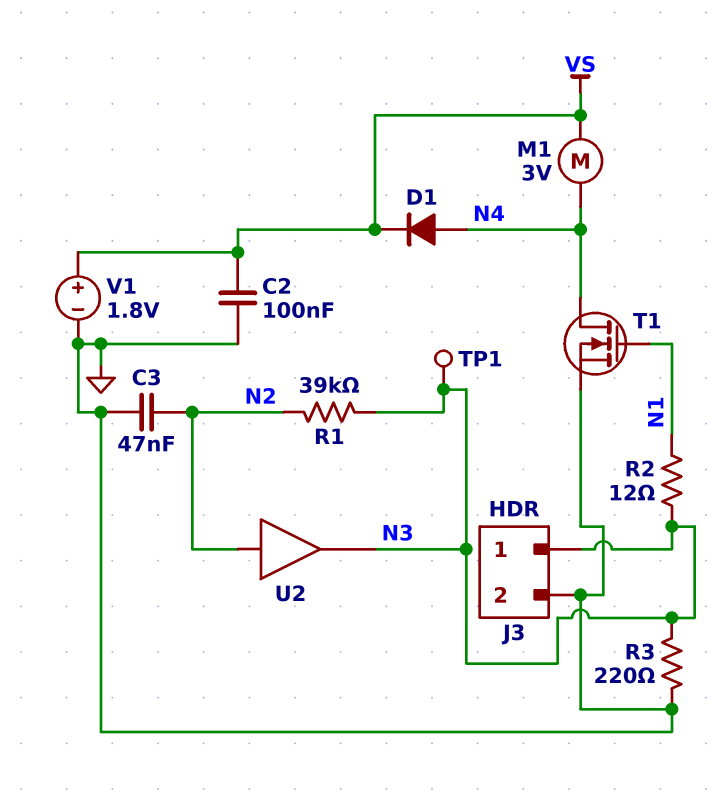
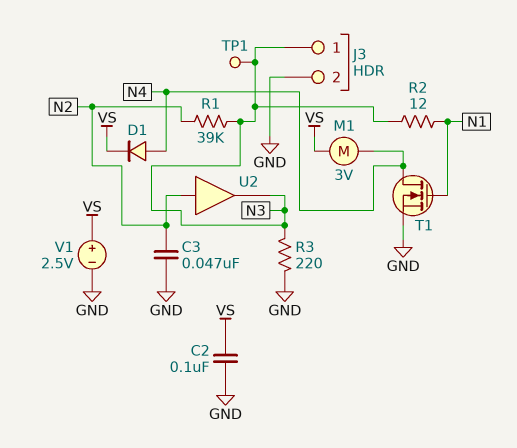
V1: 1.8V (plus VS, minus GND) -> 2.5V (plus VS, minus GND)

